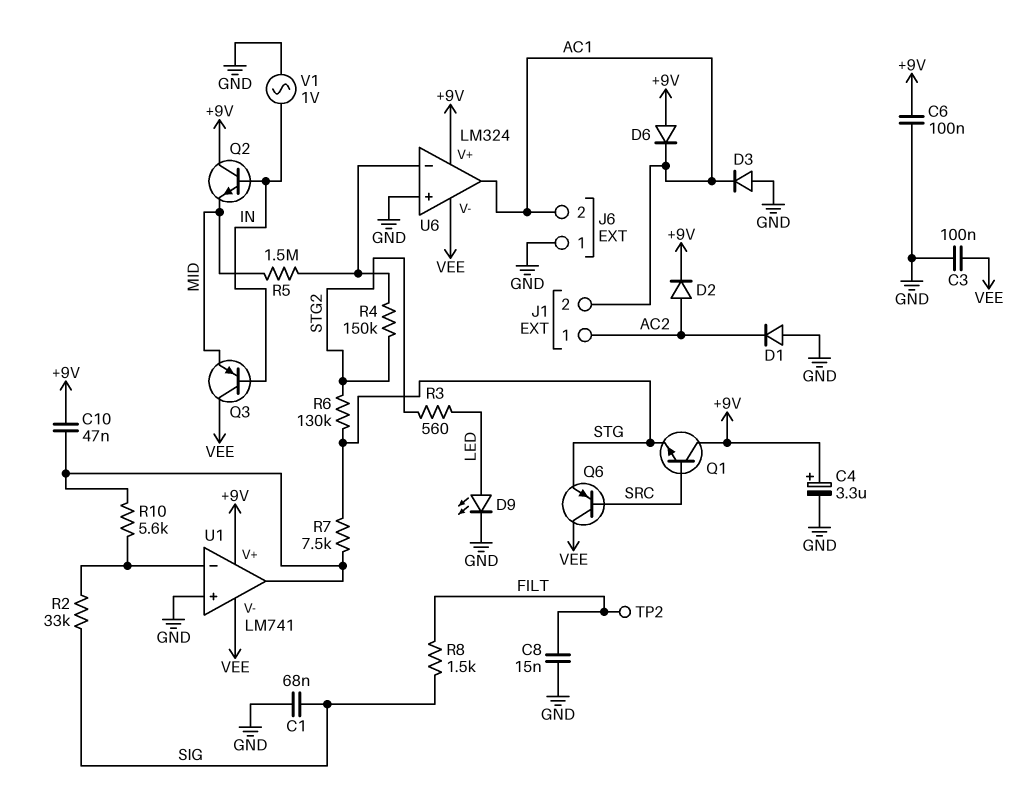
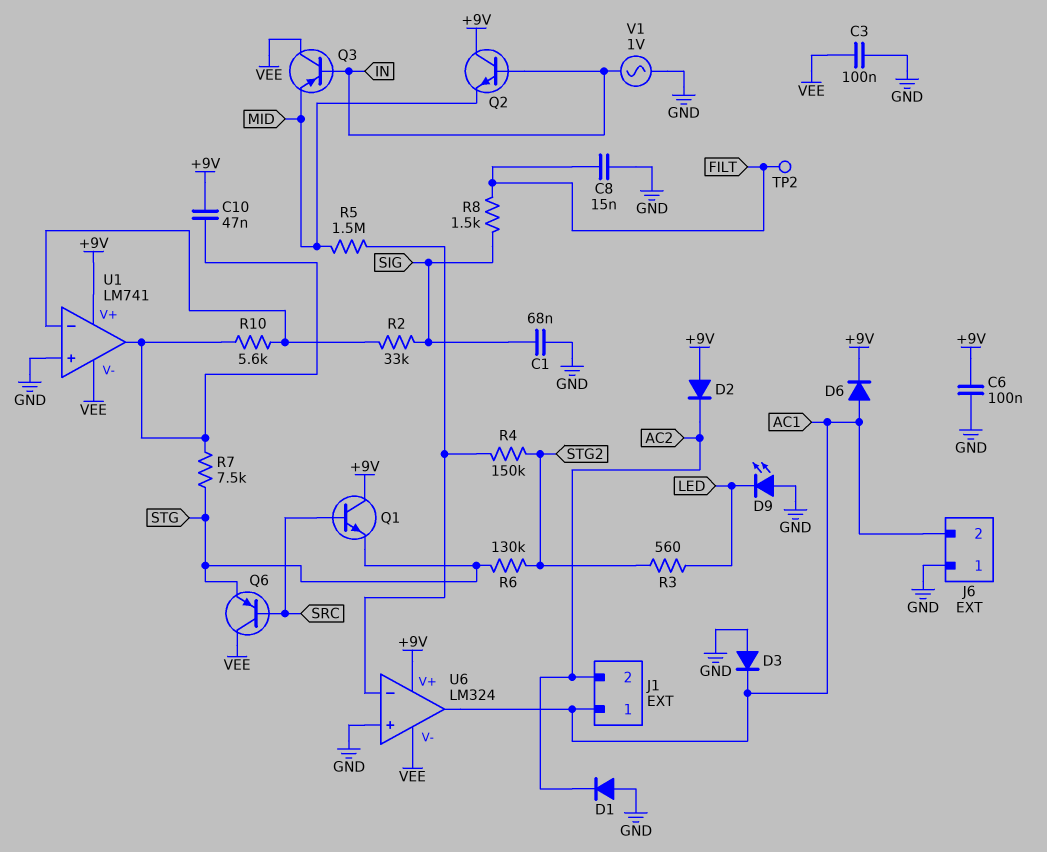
C4: 3.3uF (plus +9V, minus GND) -> none
D2: diode (A AC2, K +9V) -> diode (A +9V, K AC2)
D6: diode (A +9V, K AC1) -> diode (A AC1, K +9V)
D9: LED (A LED, K GND) -> LED (A GND, K LED)
J1 pin 1: AC2 -> AC1
J1 pin 2: AC1 -> AC2

